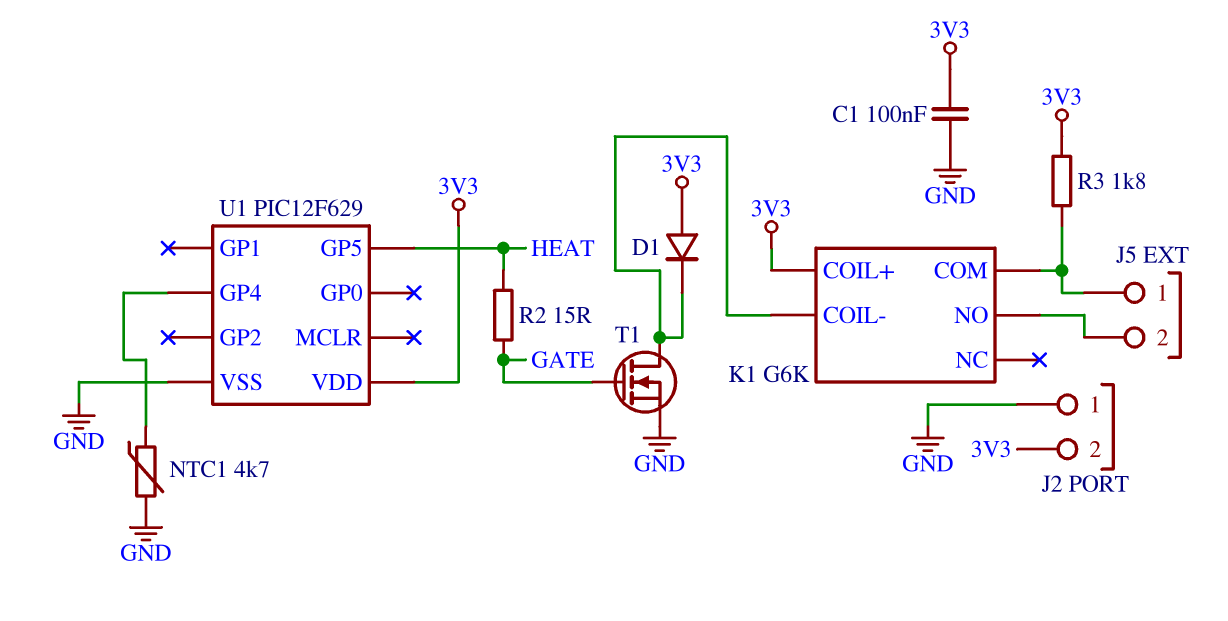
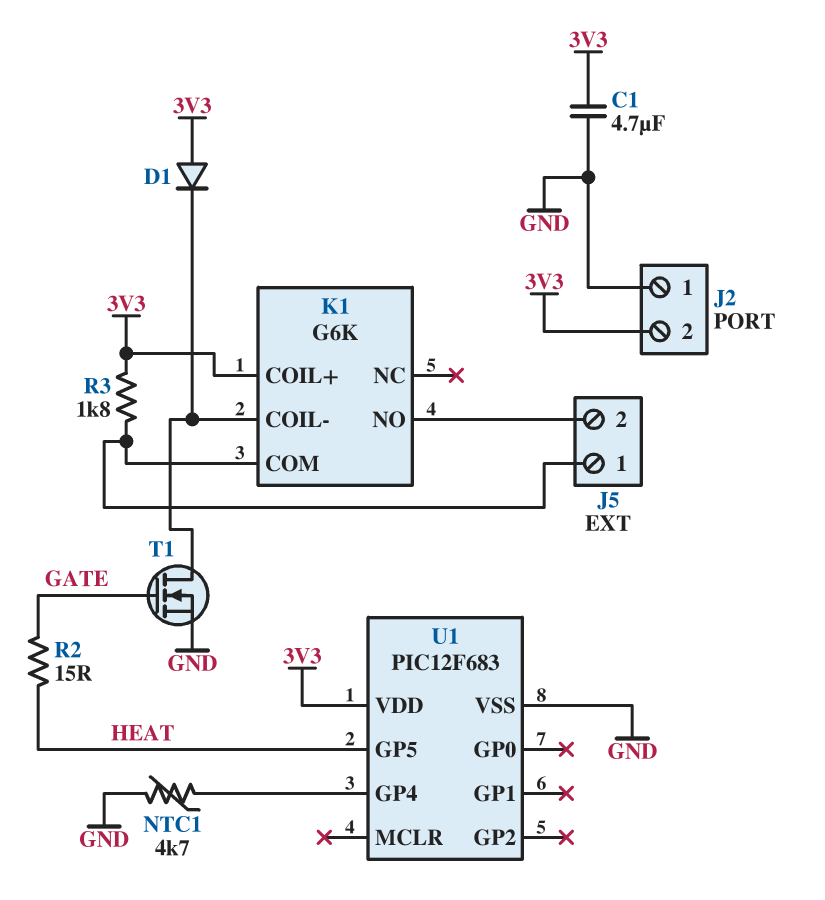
C1: 100nF (3V3, GND) -> 4.7uF (3V3, GND)
U1: PIC12F629 -> PIC12F683

